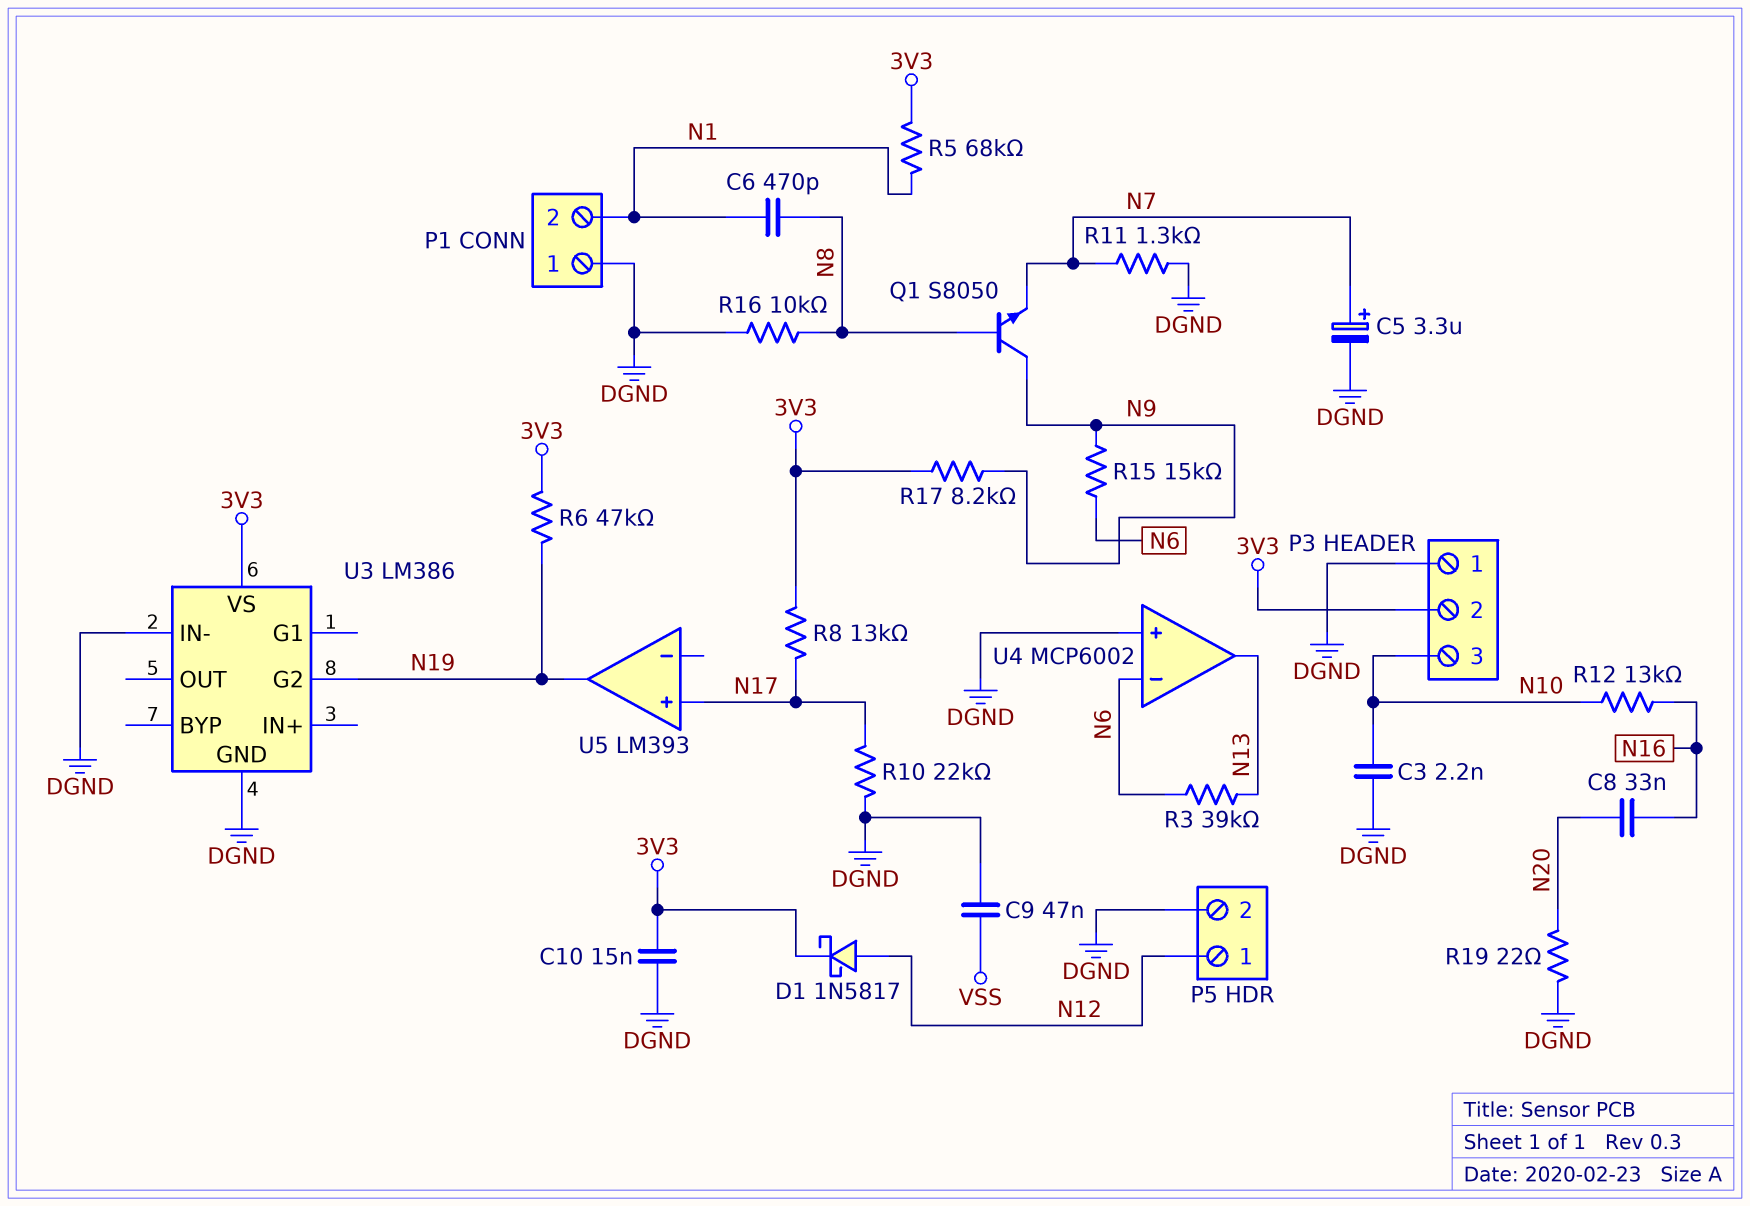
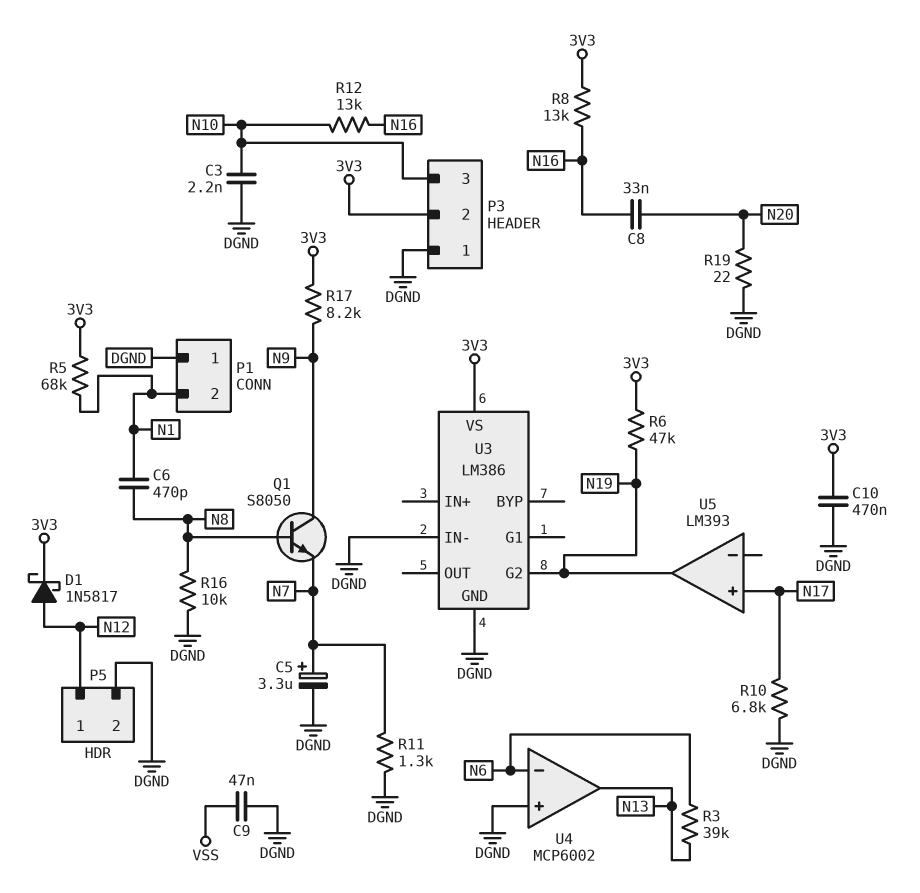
C10: 15nF (3V3, DGND) -> 470nF (3V3, DGND)
R8: 13k (3V3, N17) -> 13k (3V3, N16)
R10: 22k (DGND, N17) -> 6.8k (DGND, N17)
R15: 15k (N6, N9) -> none

